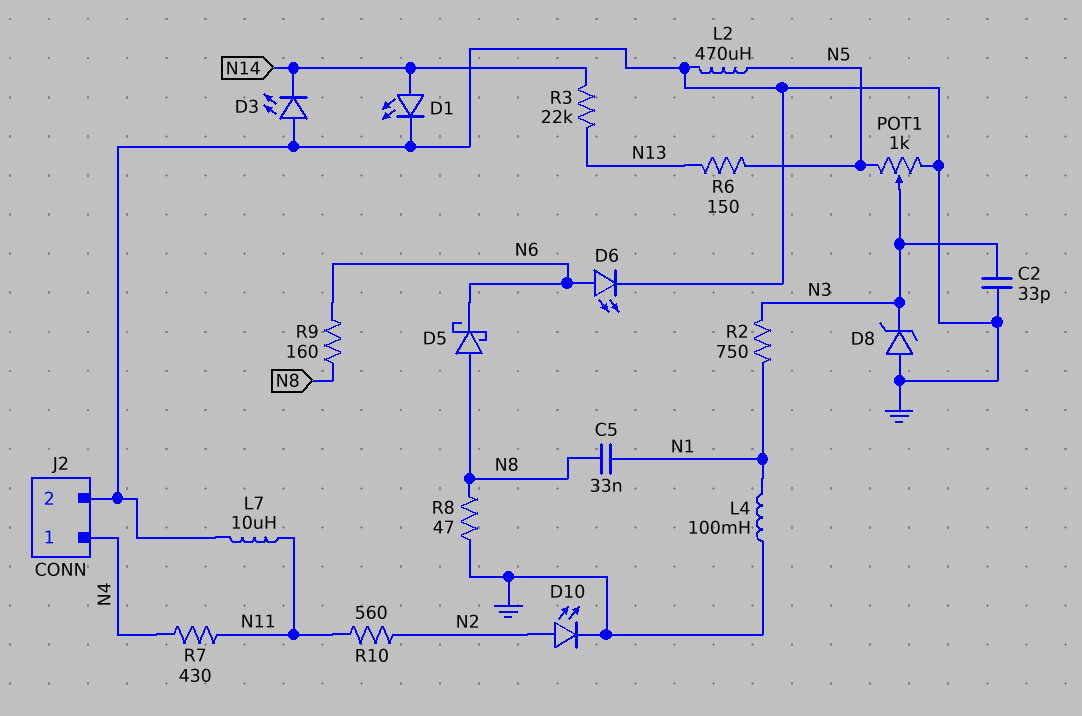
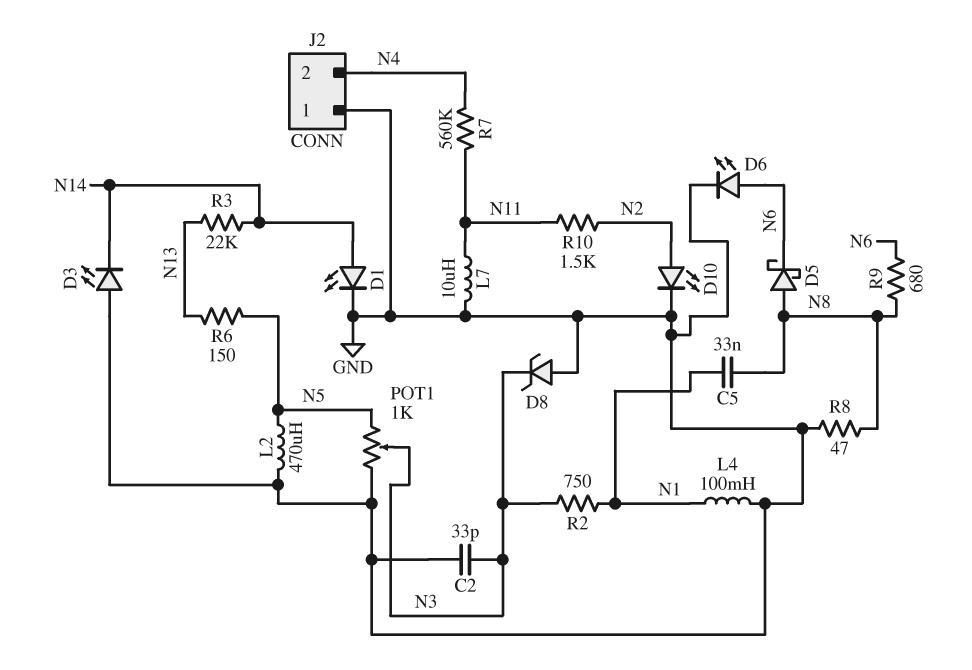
J2 pin 1: N4 -> GND
J2 pin 2: GND -> N4
R7: 430 (N4, N11) -> 560k (N4, N11)
R9: 160 (N6, N8) -> 680 (N6, N8)
R10: 560 (N2, N11) -> 1.5k (N2, N11)

